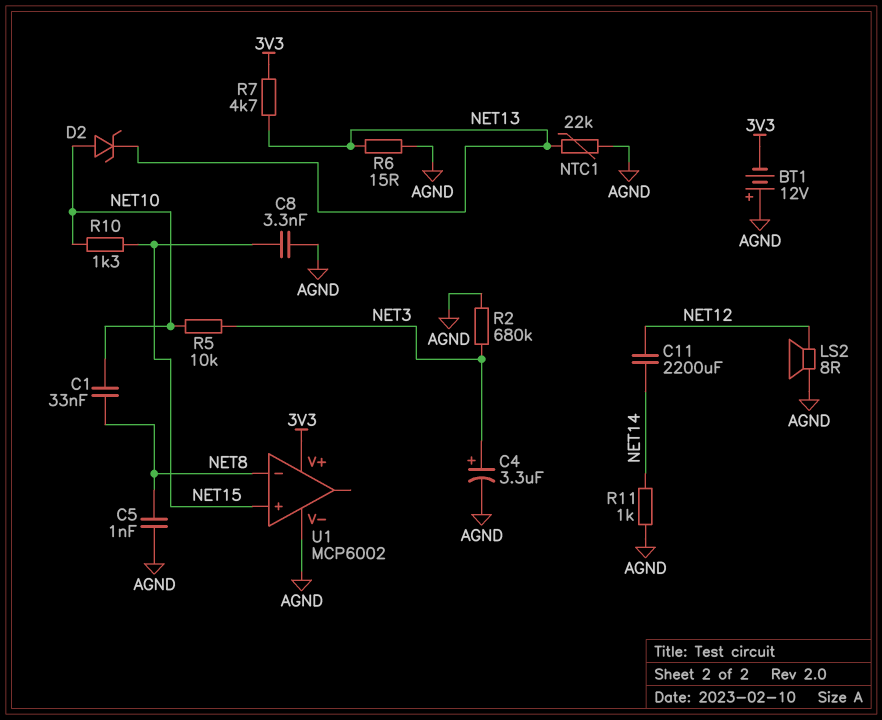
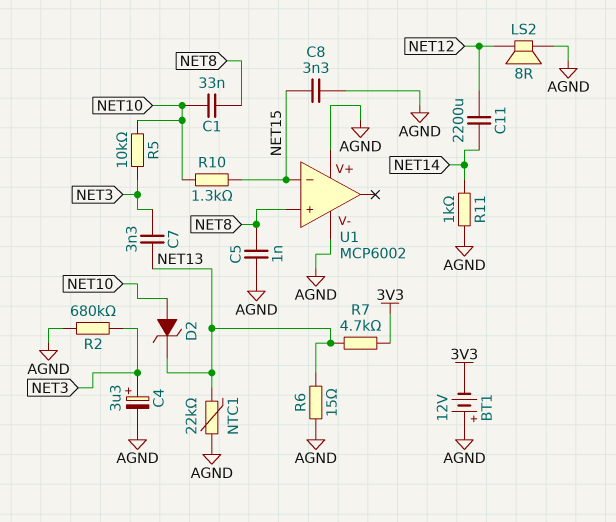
C7: none -> 3.3nF (NET3, NET13)
U1 pin V+: 3V3 -> AGND
U1 pin in+: NET15 -> NET8
U1 pin in-: NET8 -> NET15

